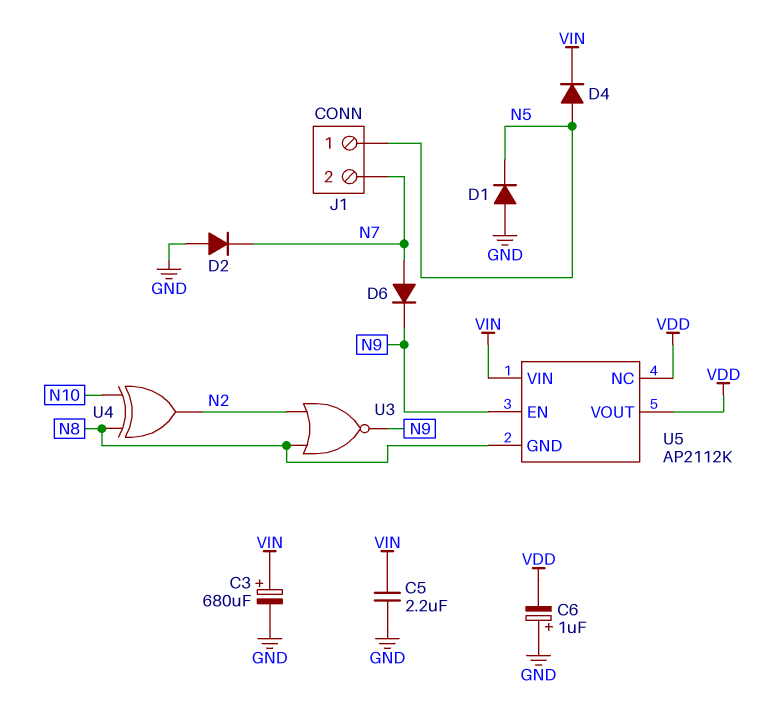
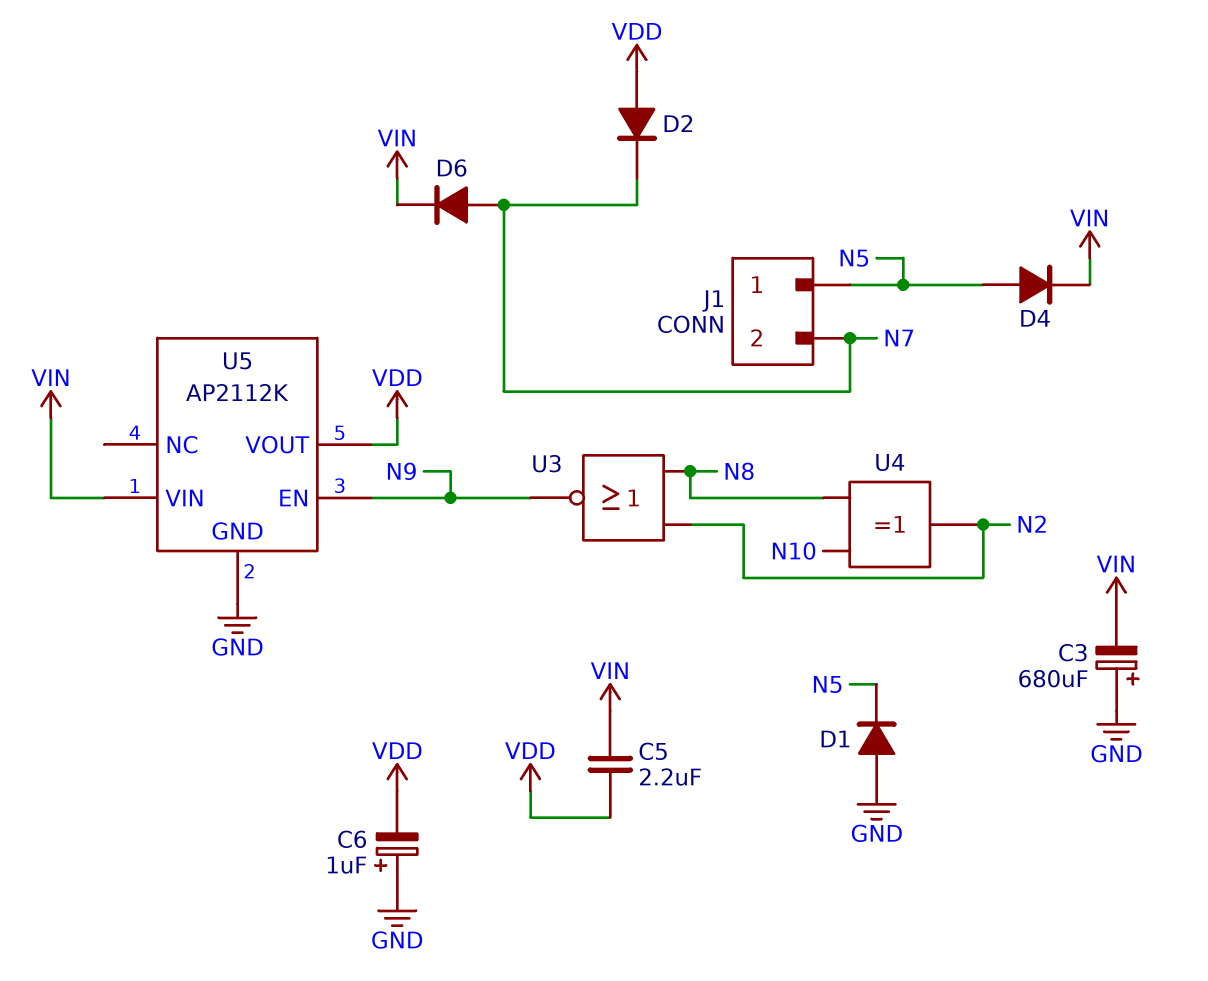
C3: 680uF (plus VIN, minus GND) -> 680uF (plus GND, minus VIN)
C5: 2.2uF (GND, VIN) -> 2.2uF (VDD, VIN)
D2: diode (A GND, K N7) -> diode (A VDD, K N7)
D6: diode (A N7, K N9) -> diode (A N7, K VIN)
U5 pin GND: N8 -> GND
U5 pin NC: VDD -> none

